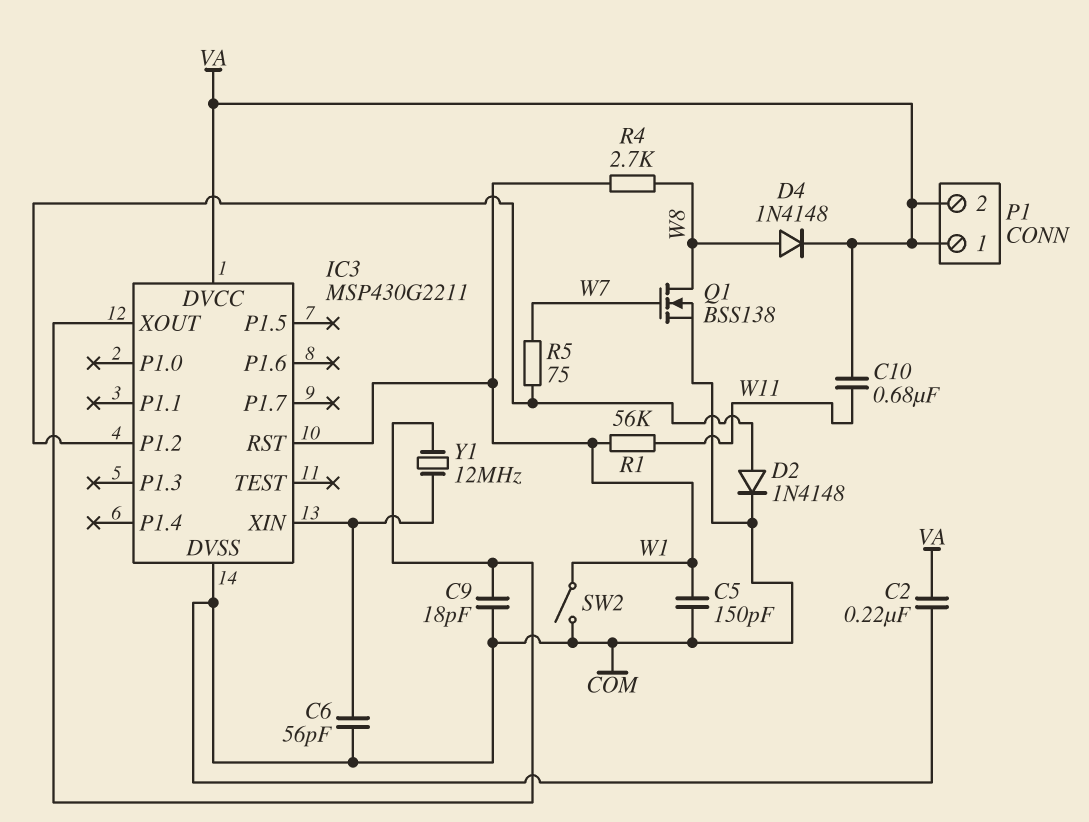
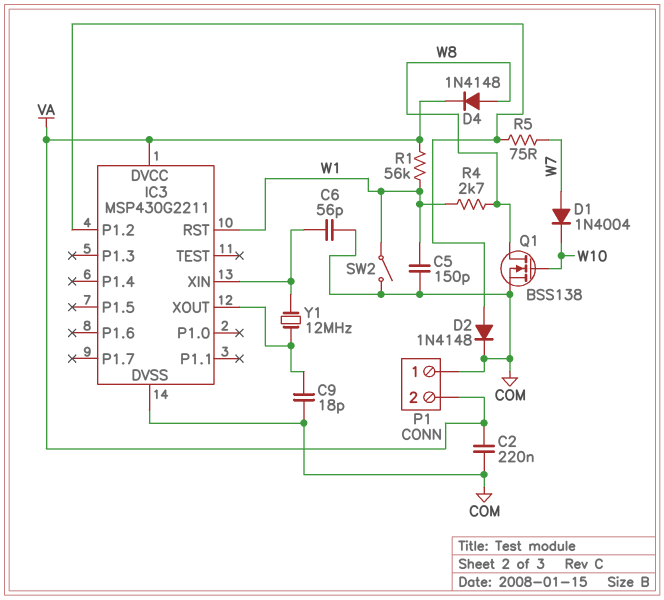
C10: 680nF (VA, W11) -> none
D1: none -> diode 1N4004 (A W7, K W10)
P1 pin 1: VA -> COM
Q1: NMOS BSS138 (G W7, D W8, S COM) -> NMOS BSS138 (G W10, D W8, S COM)
R1: 56k (W1, W11) -> 56k (VA, W1)

